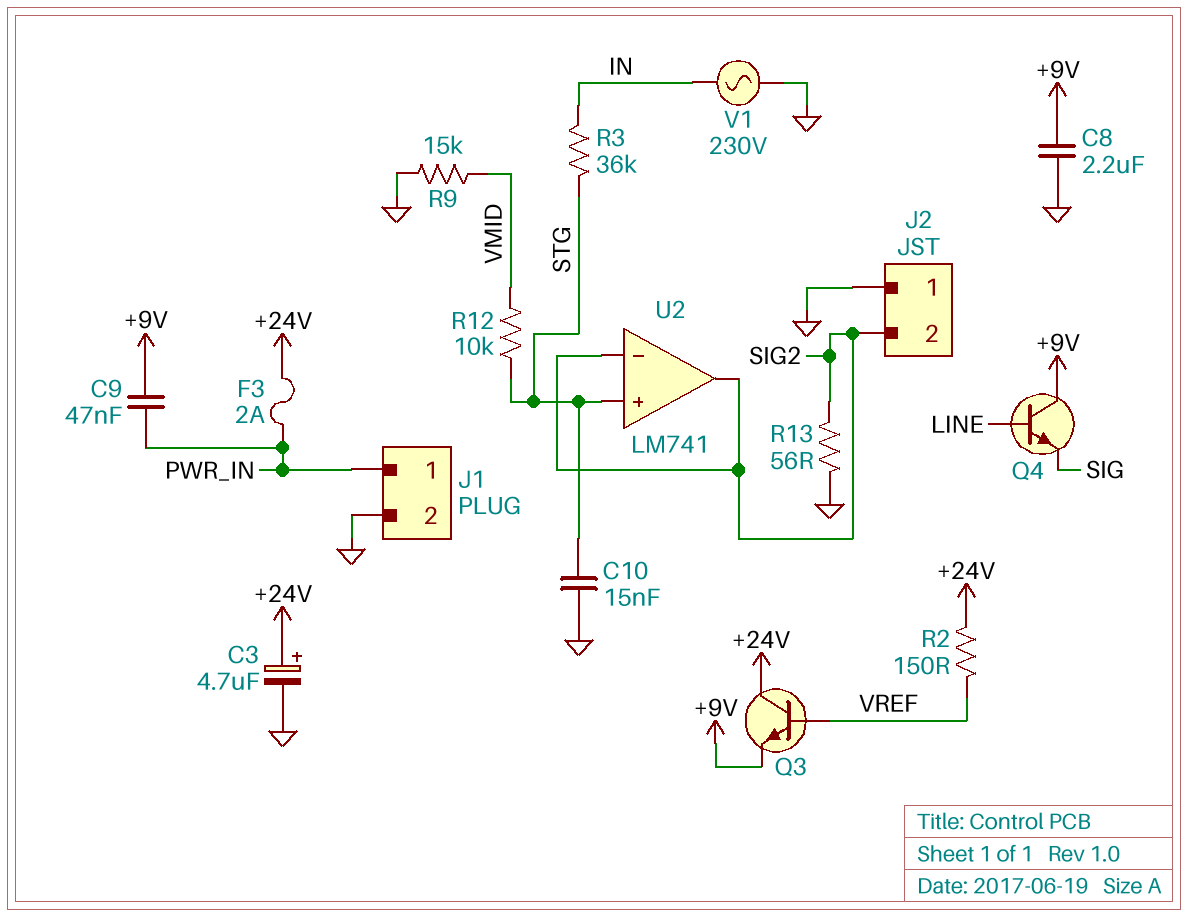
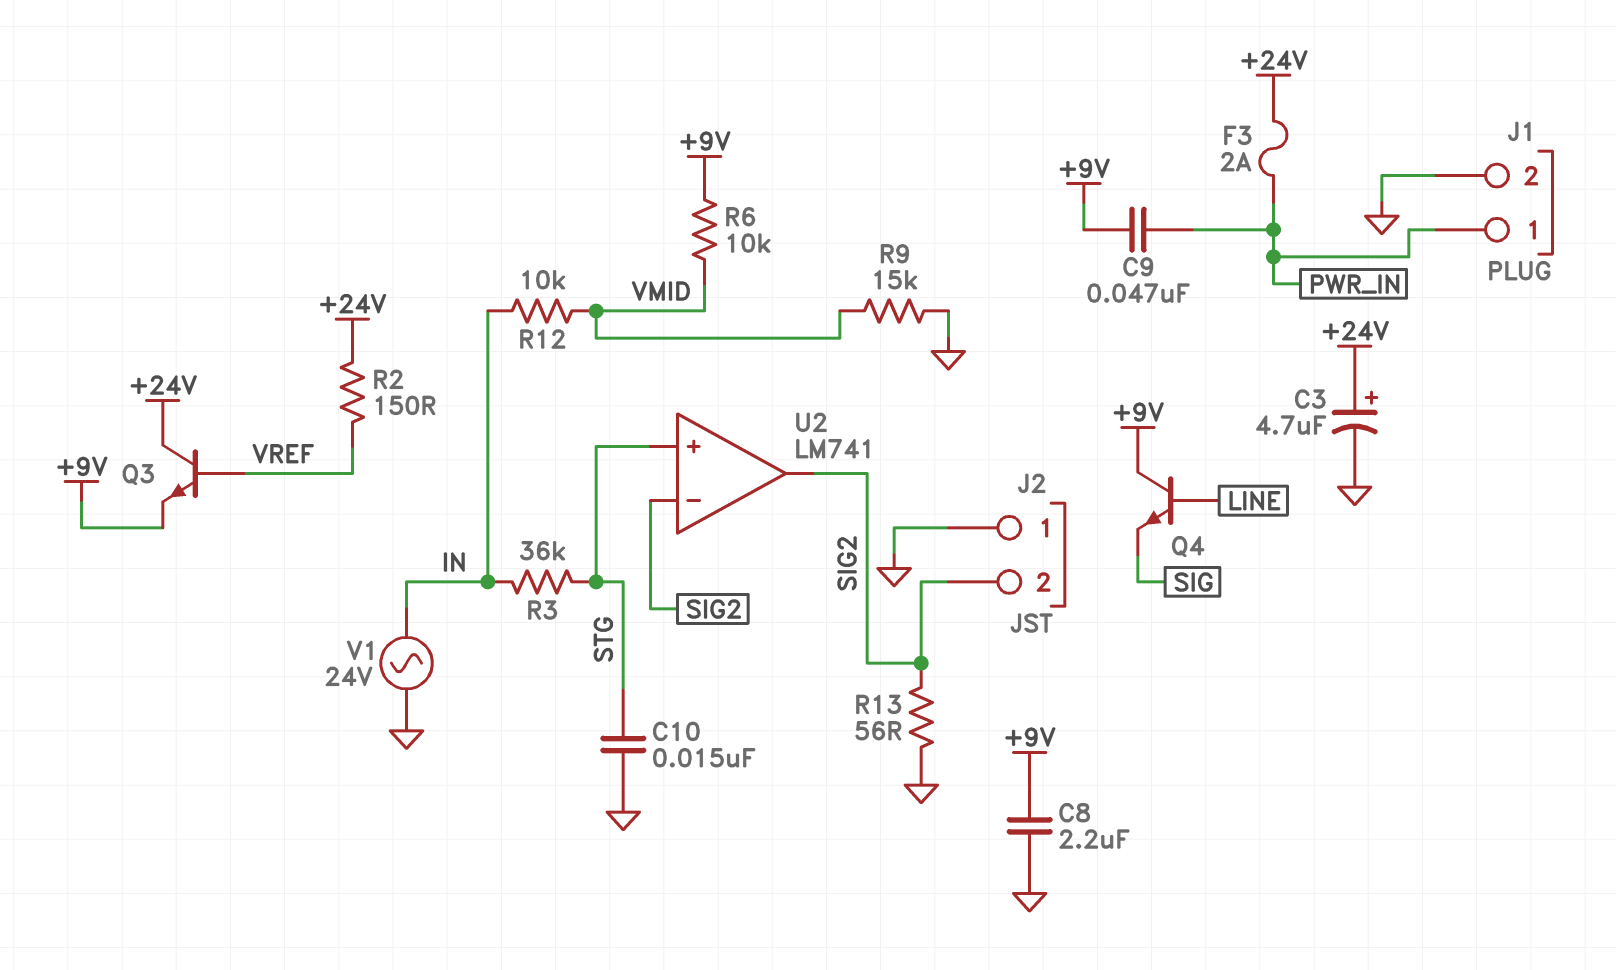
R6: none -> 10k (+9V, VMID)
R12: 10k (STG, VMID) -> 10k (IN, VMID)
V1: AC 230V (GND, IN) -> AC 24V (GND, IN)

